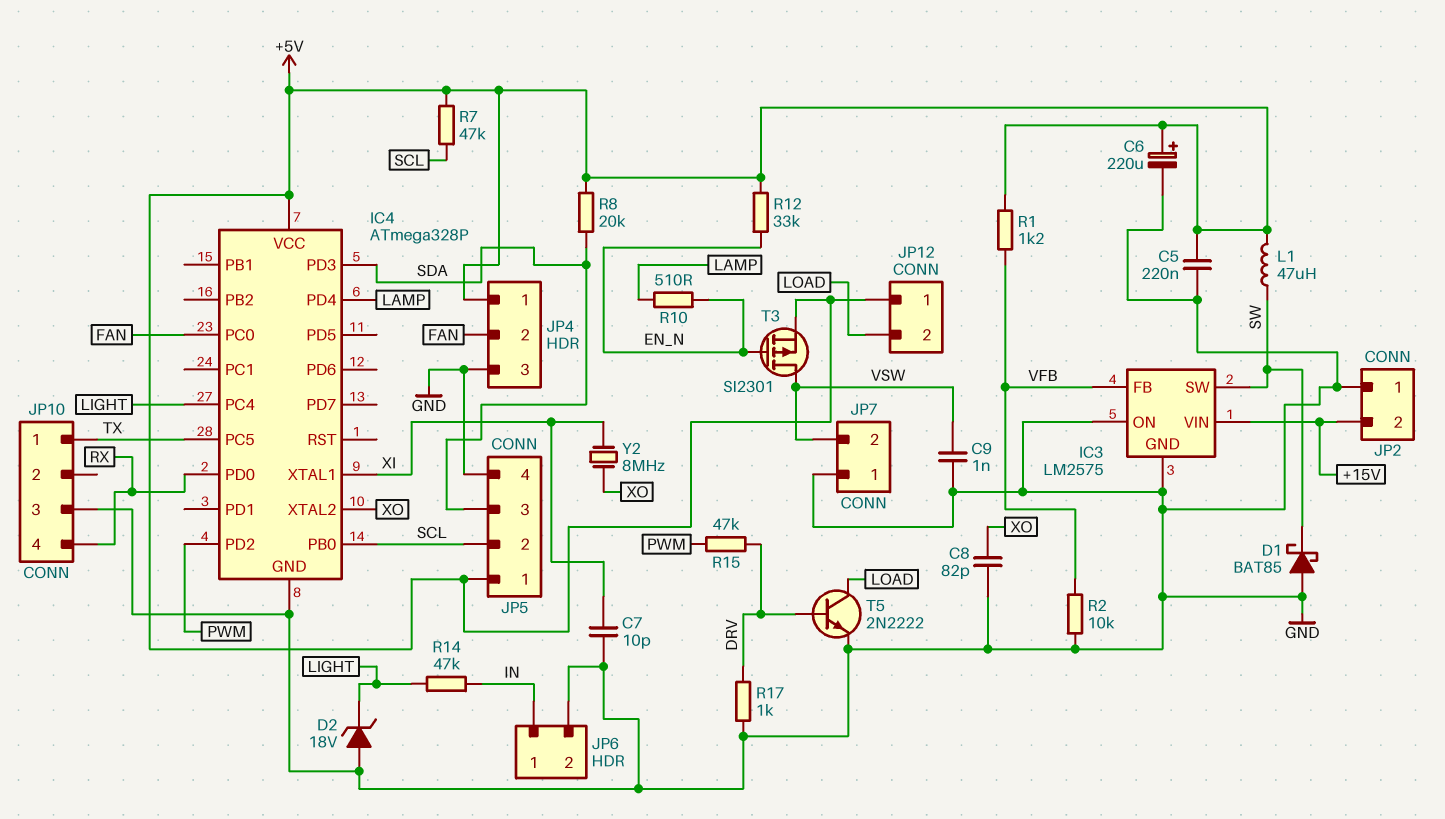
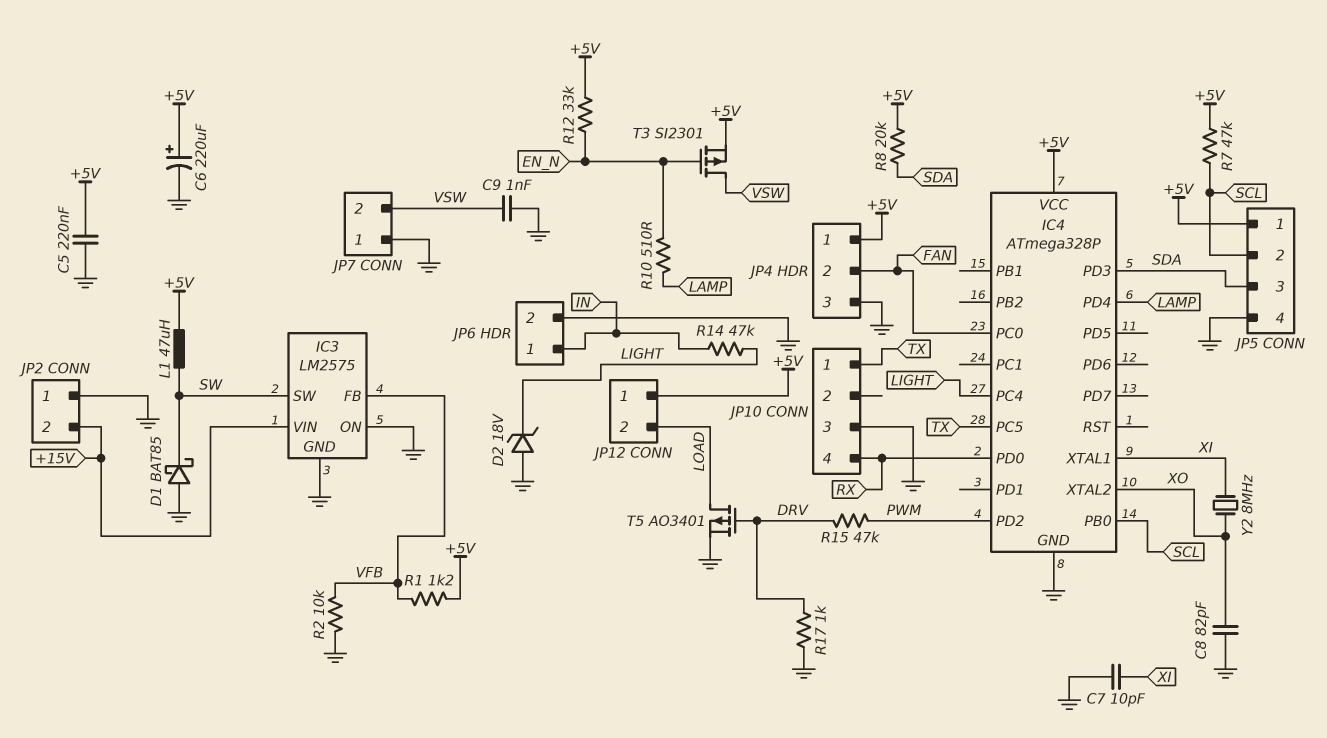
T5: NPN 2N2222 (B DRV, C LOAD, E GND) -> PMOS AO3401 (G DRV, D LOAD, S GND)

